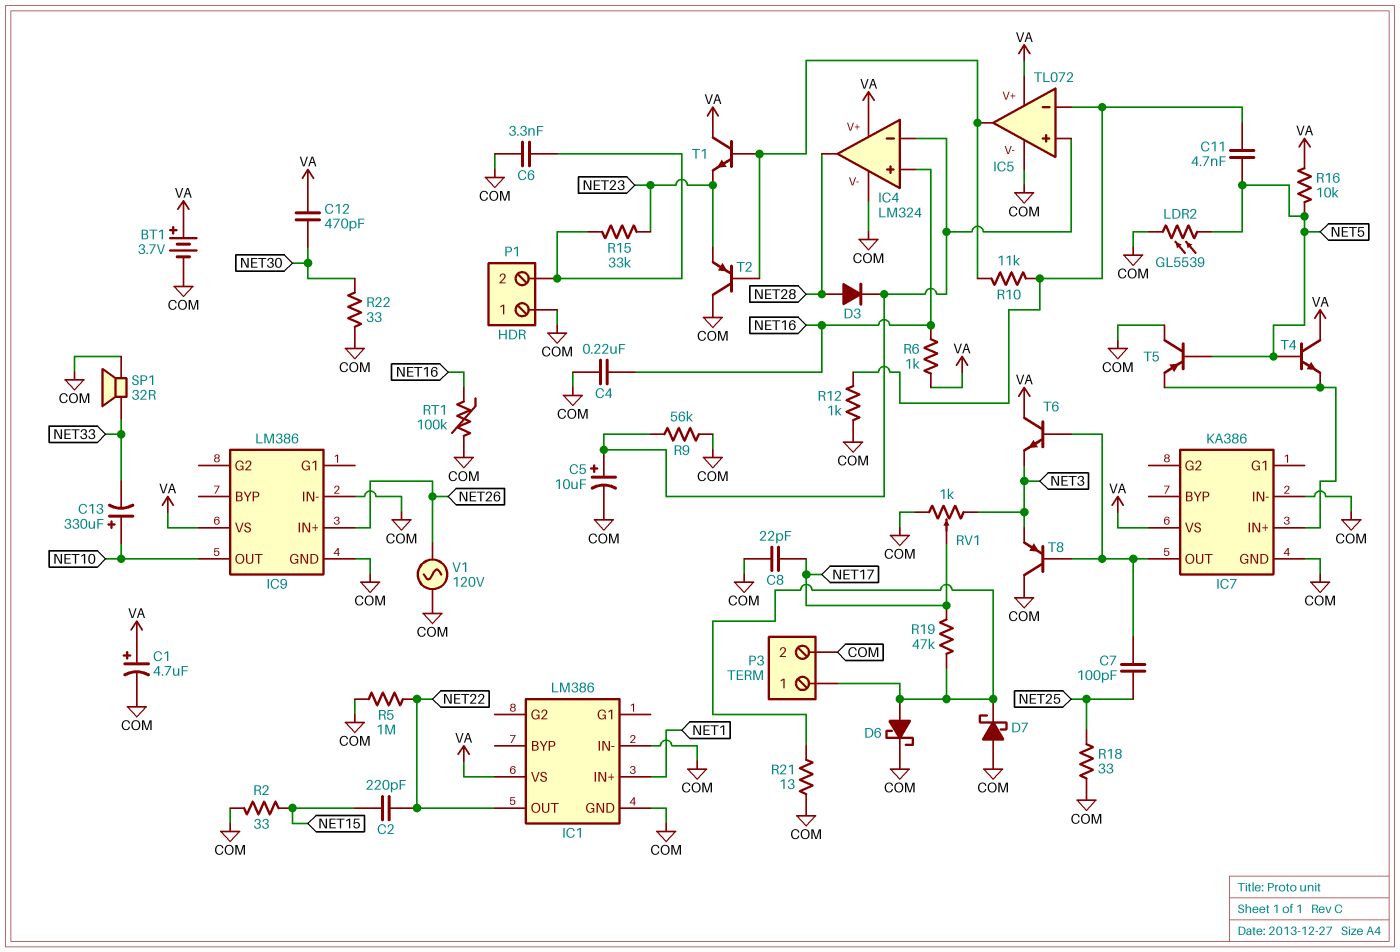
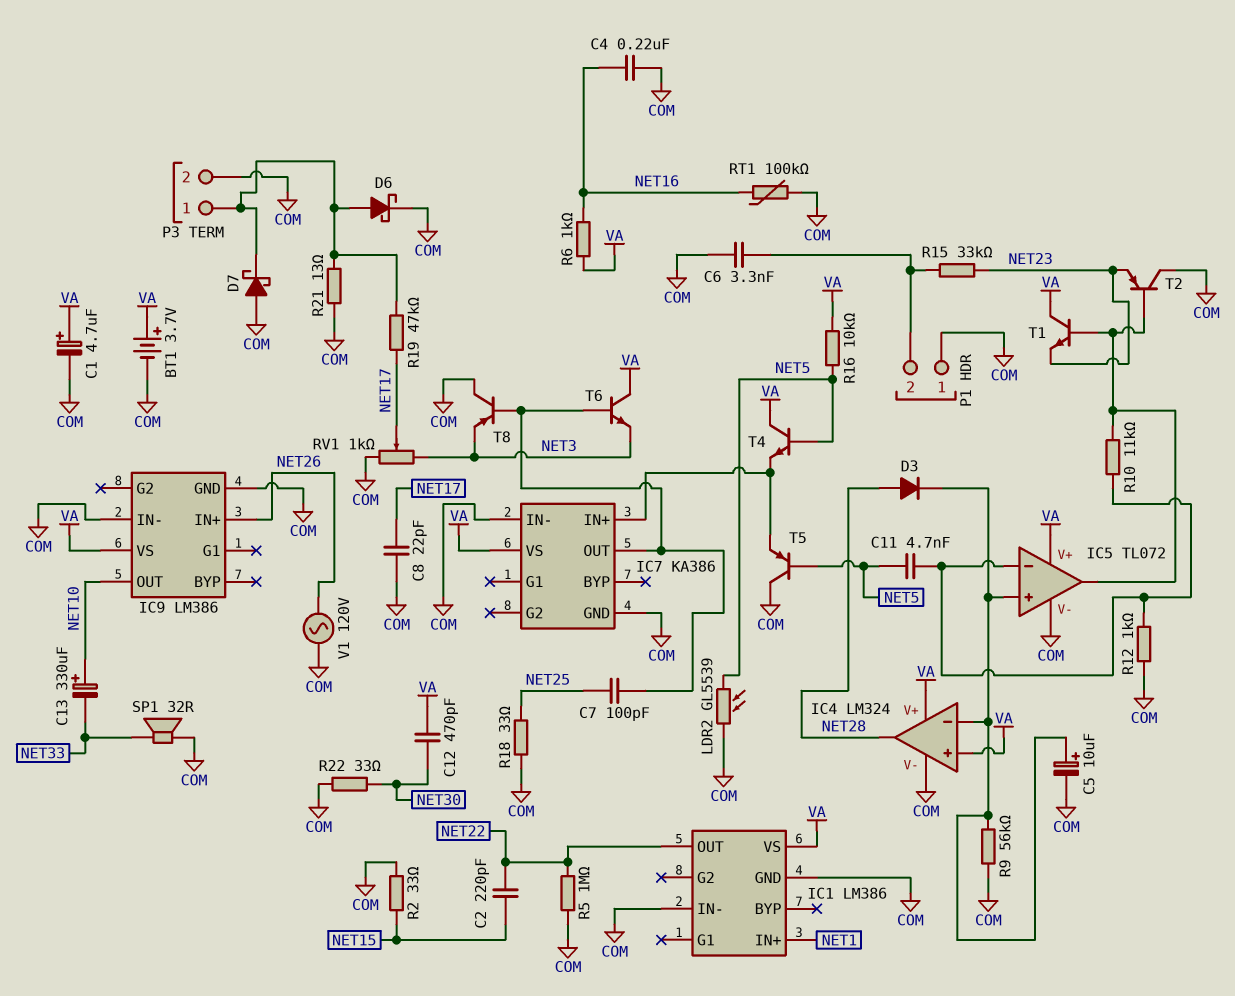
IC4 pin in+: NET16 -> VA

